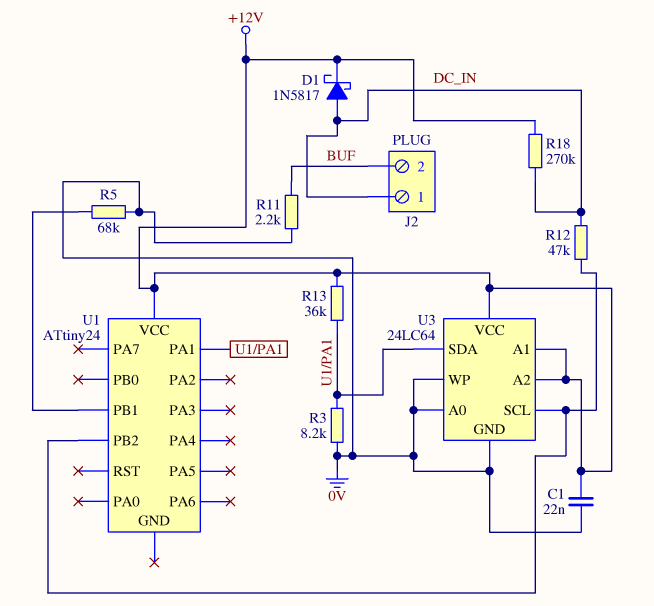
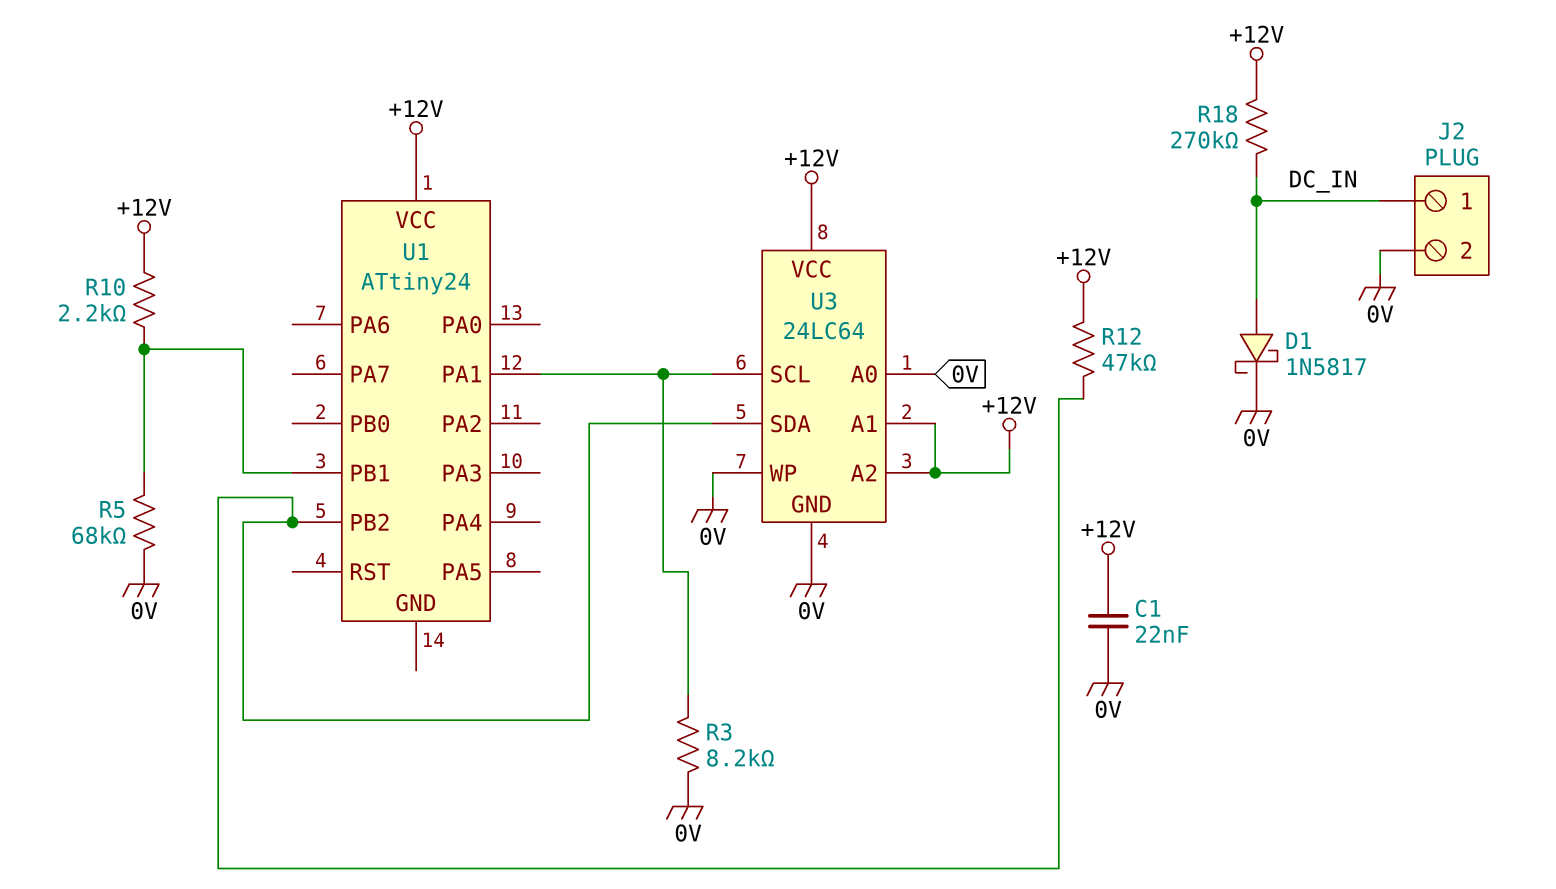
D1: schottky 1N5817 (A DC_IN, K +12V) -> schottky 1N5817 (A DC_IN, K 0V)
J2 pin 2: BUF -> 0V
R10: none -> 2.2k (+12V, U1/PB1)
R11: 2.2k (0V, BUF) -> none
R12: 47k (DC_IN, U1/PB2) -> 47k (+12V, U1/PB2)
R13: 36k (+12V, U1/PA1) -> none
U3 pin SCL: U1/PB2 -> U1/PA1
U3 pin SDA: U1/PA1 -> U1/PB2

